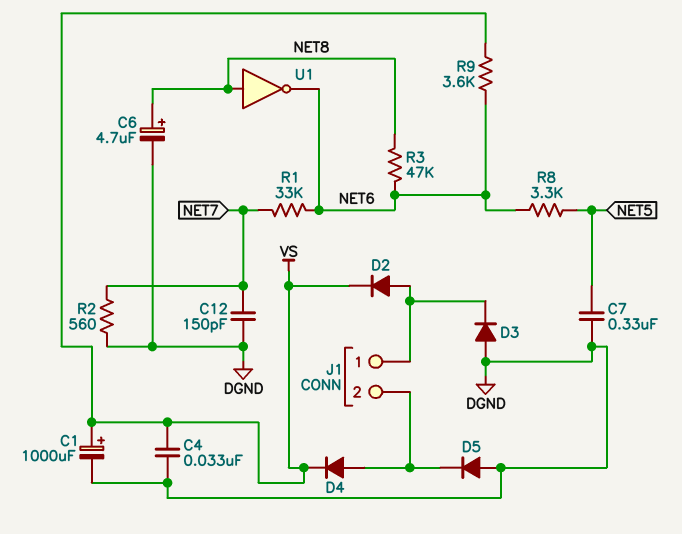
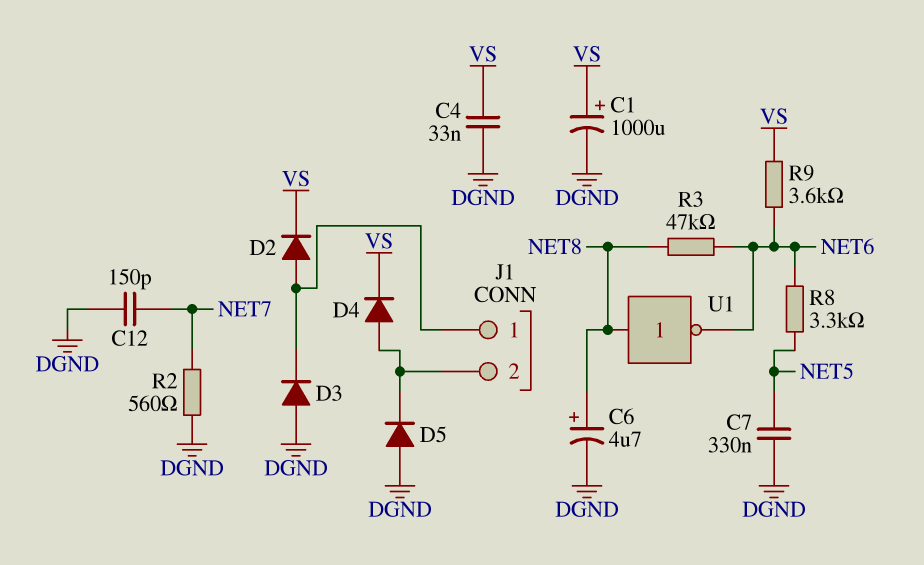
R1: 33k (NET6, NET7) -> none

